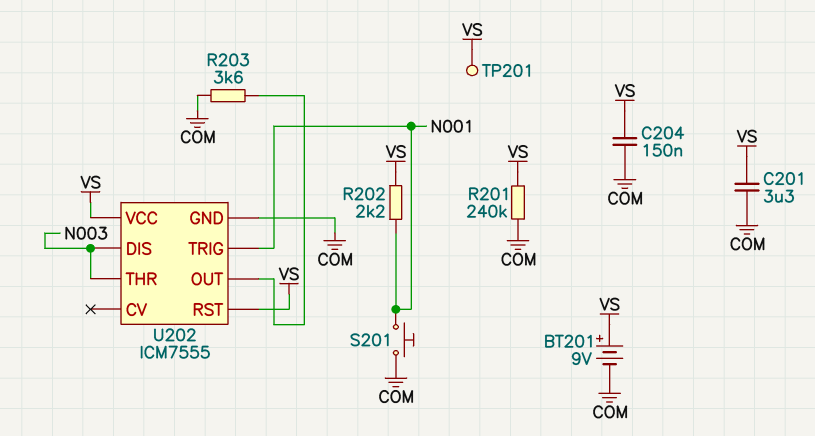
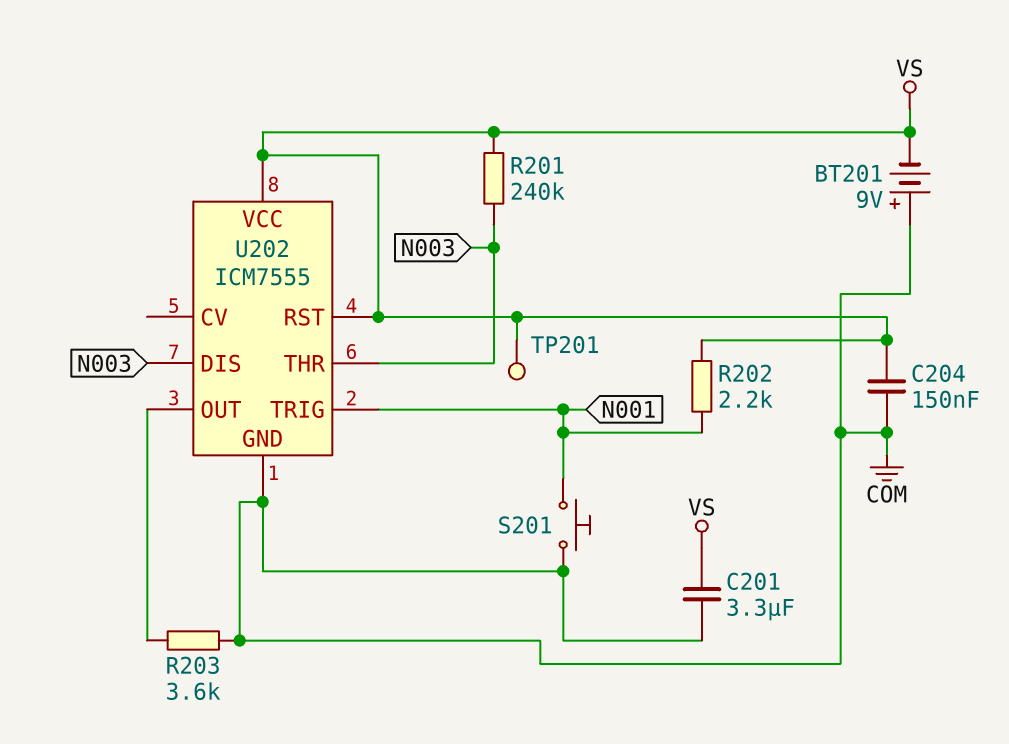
BT201: 9V (plus VS, minus COM) -> 9V (plus COM, minus VS)
R201: 240k (COM, VS) -> 240k (N003, VS)

